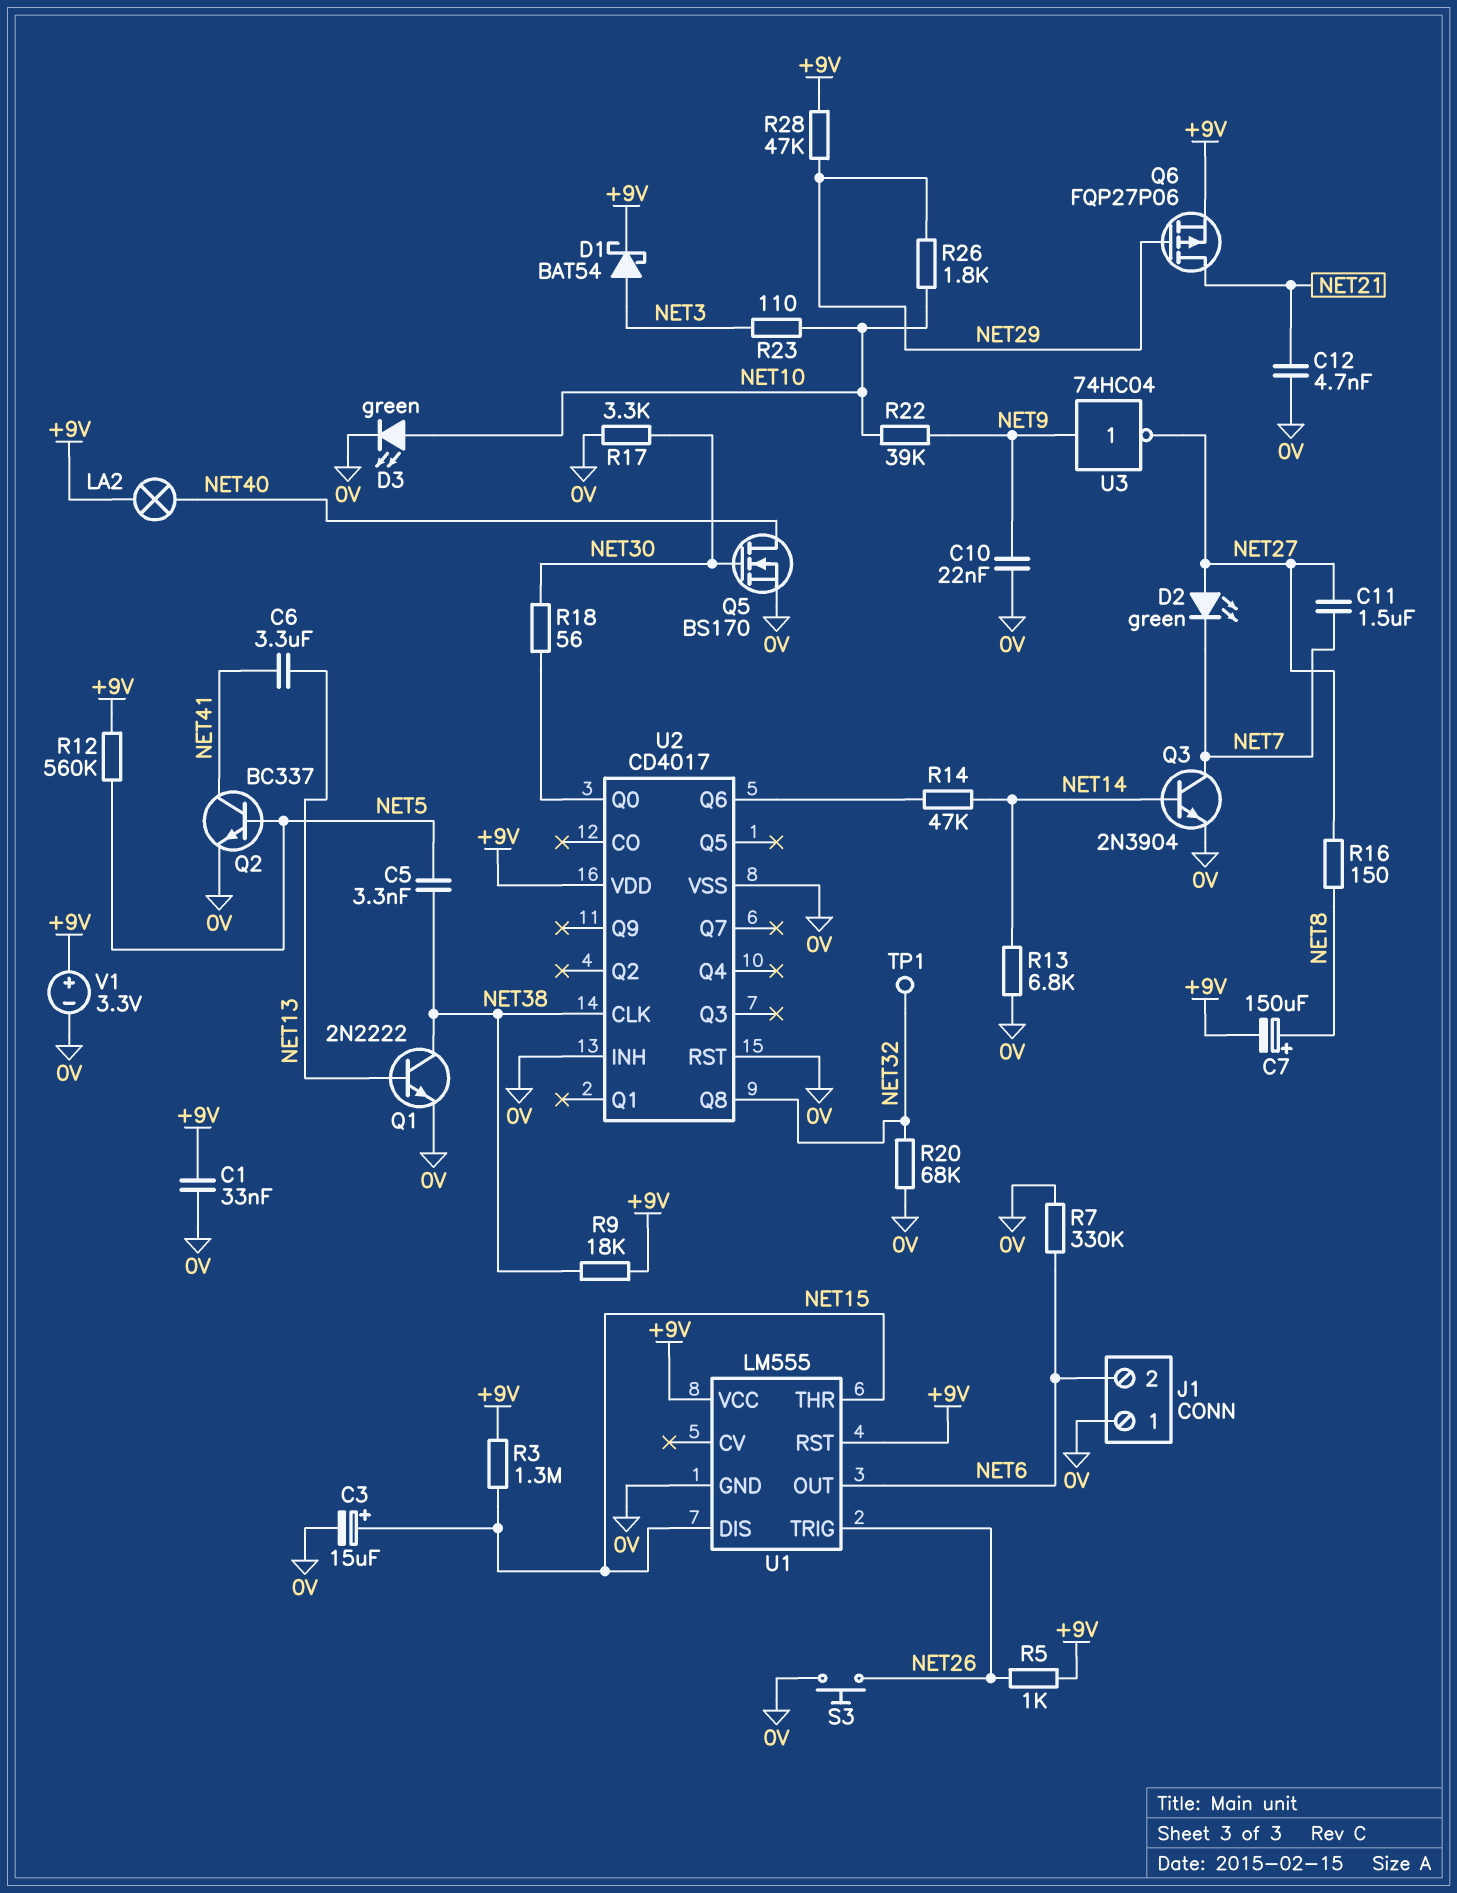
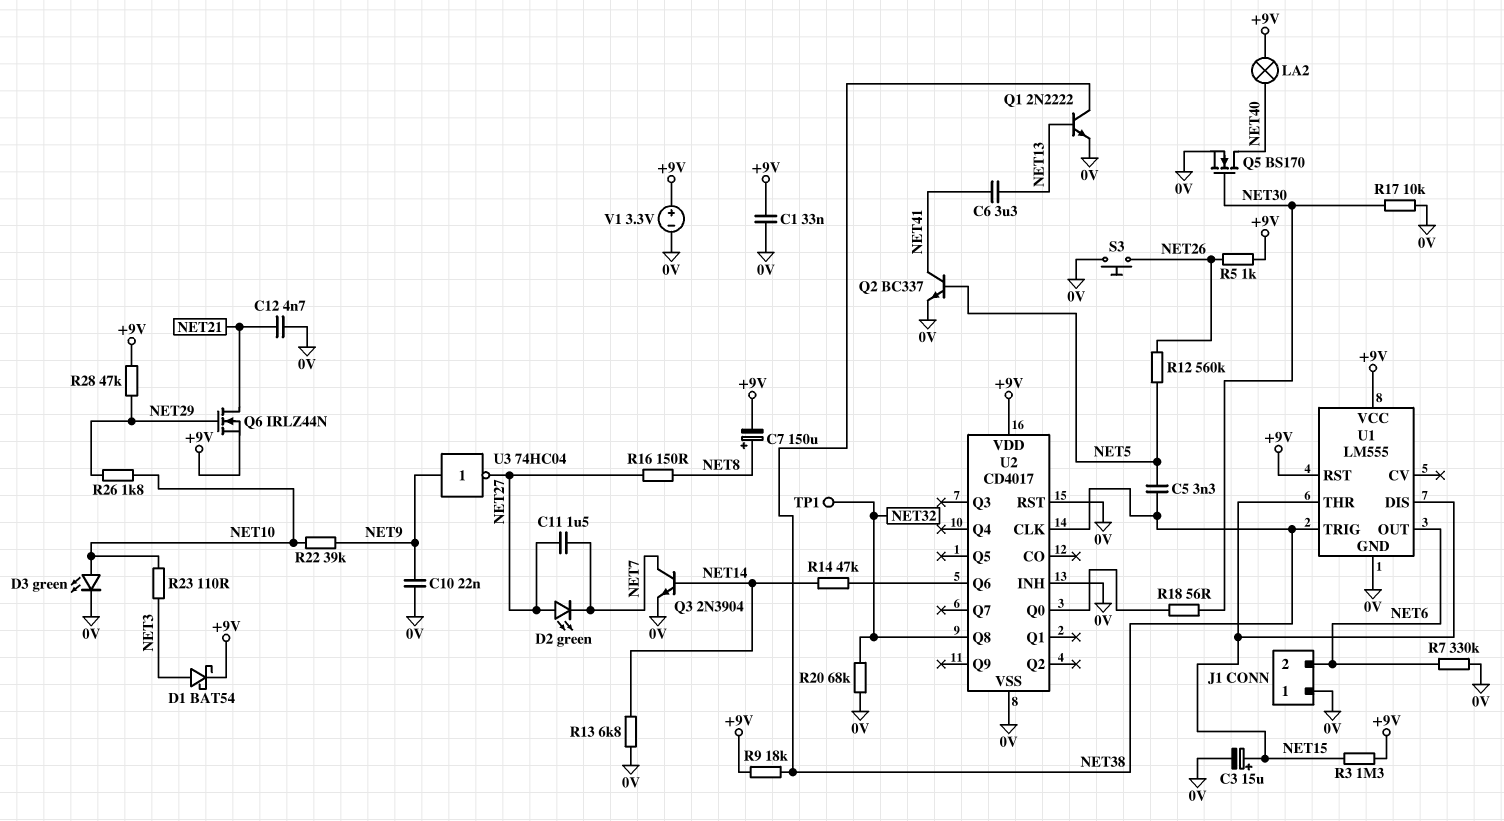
Q6: PMOS FQP27P06 (G NET29, D NET21, S +9V) -> NMOS IRLZ44N (G NET29, D NET21, S +9V)
R12: 560k (+9V, NET5) -> 560k (NET5, NET26)
R17: 3.3k (0V, NET30) -> 10k (0V, NET30)
U1 pin TRIG: NET26 -> NET38

